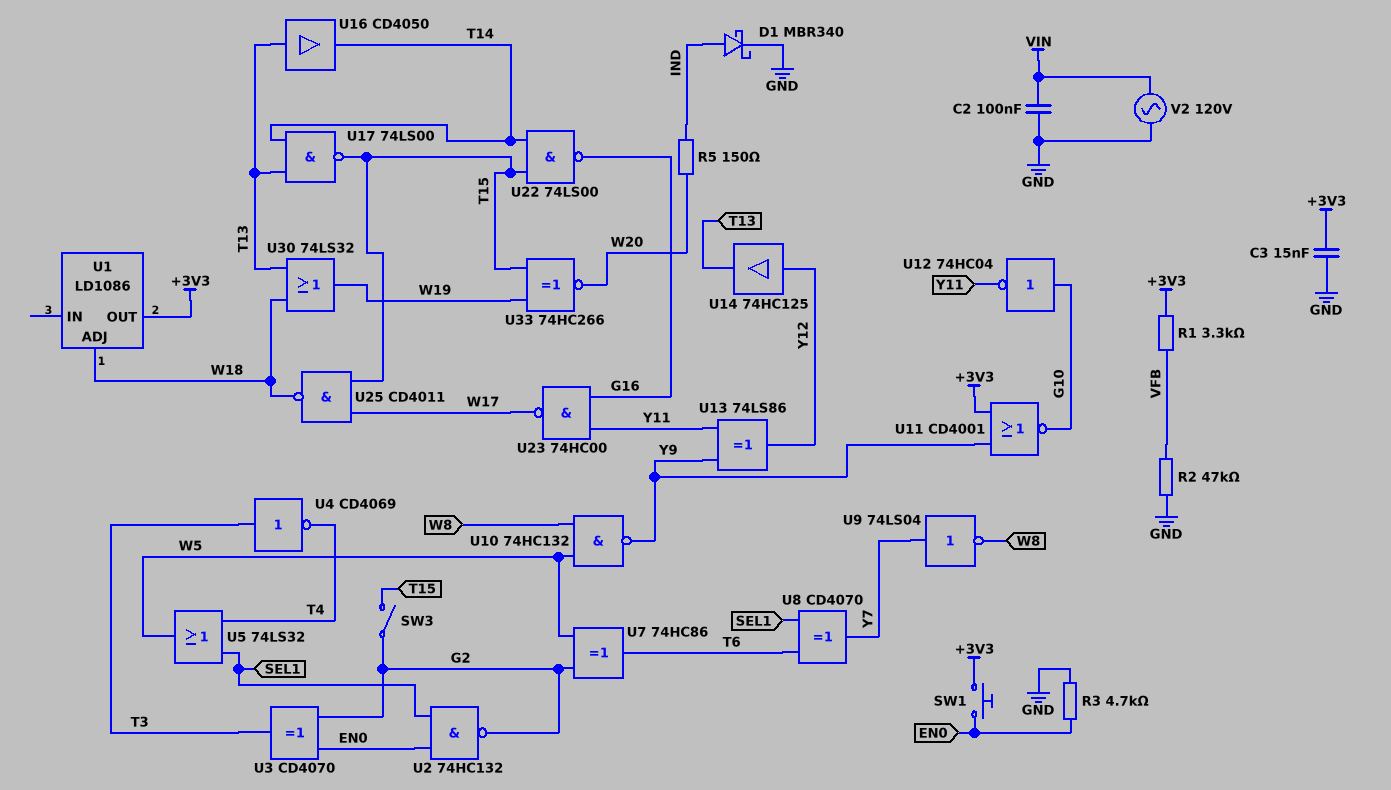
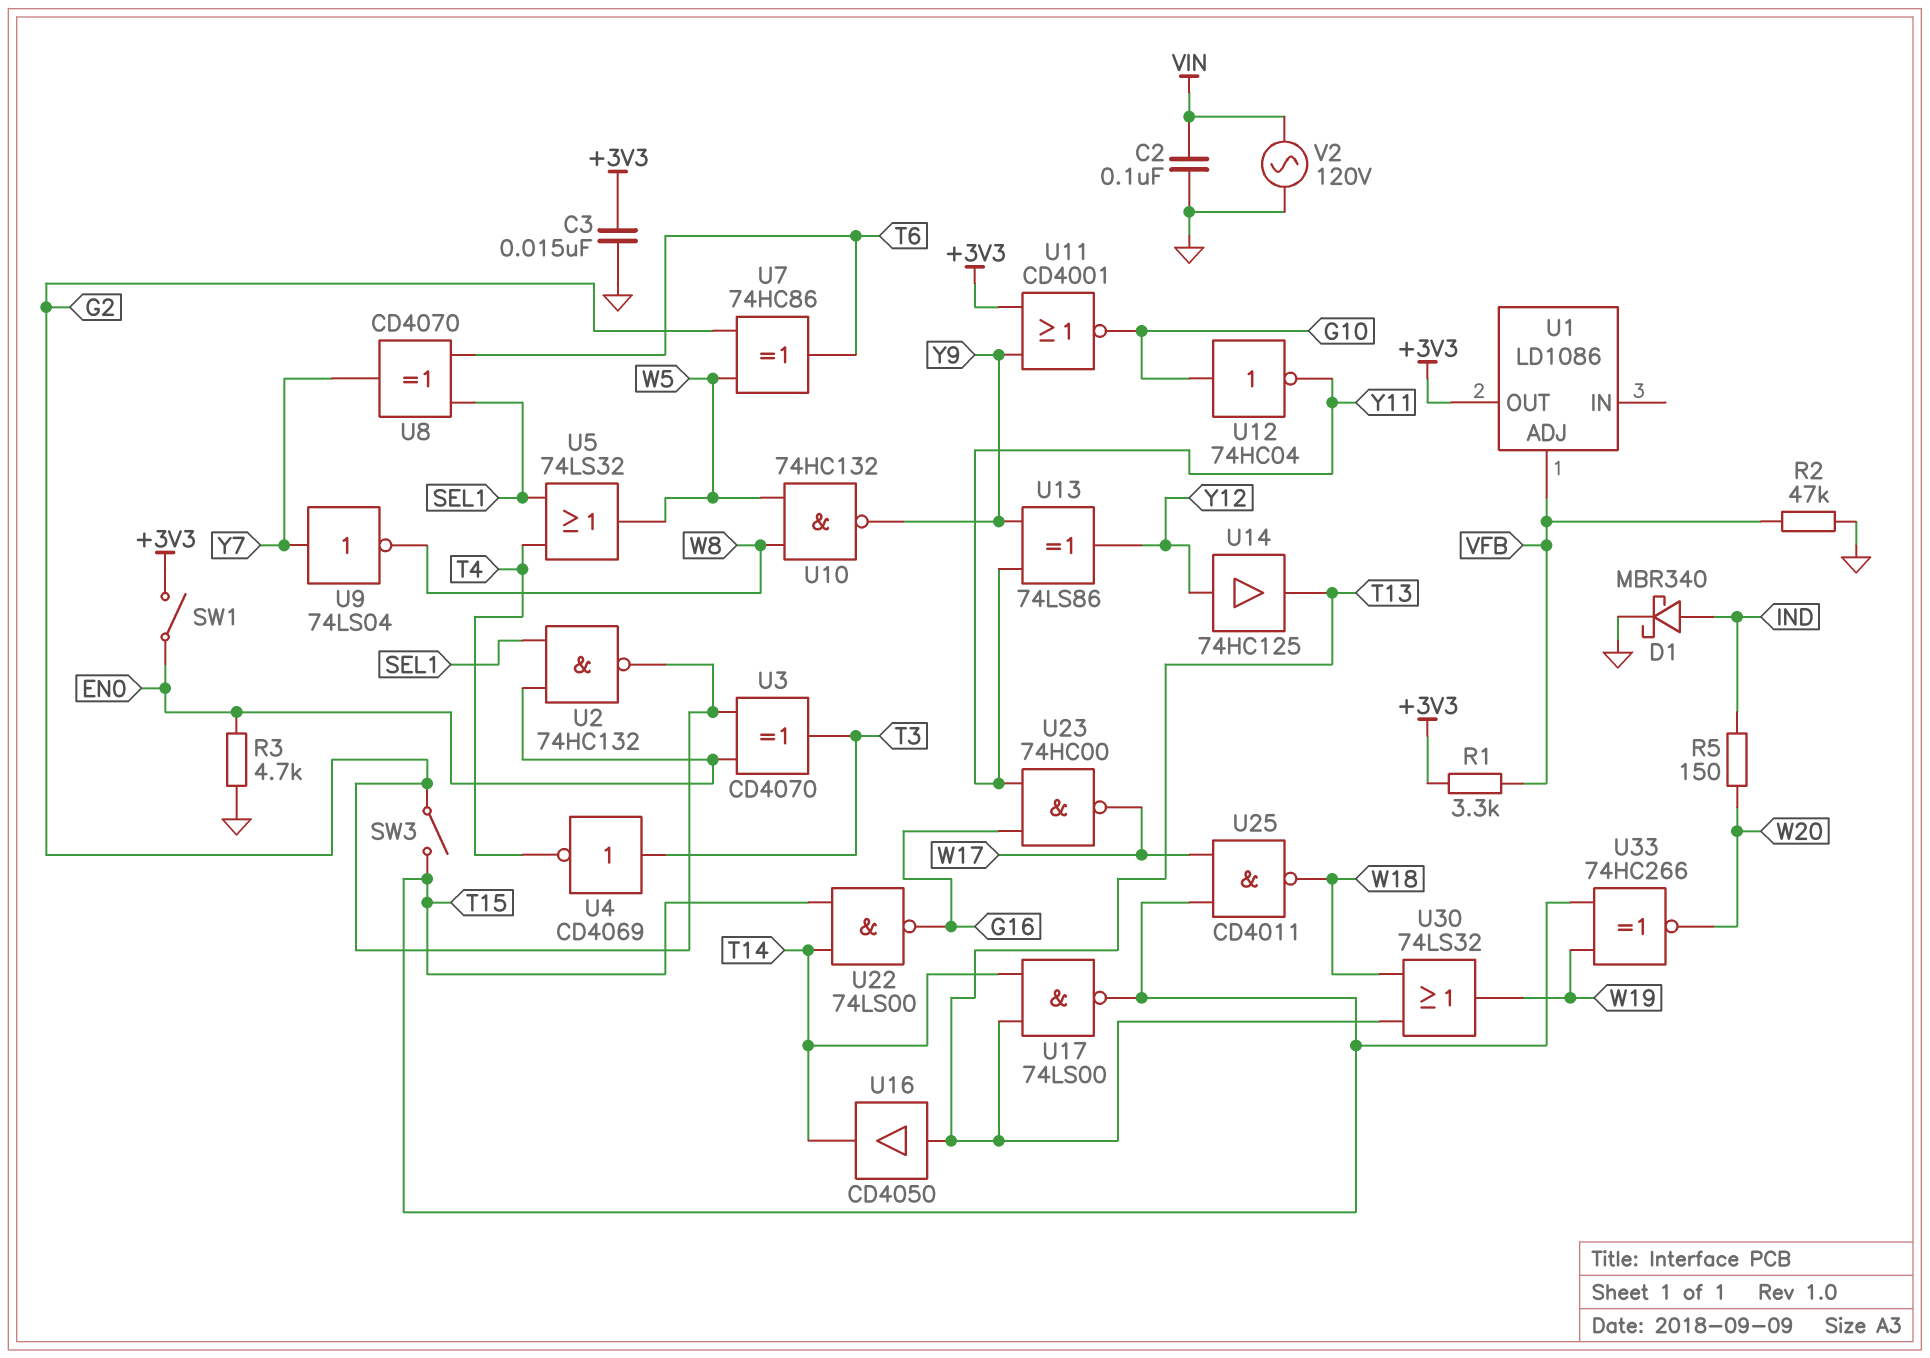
SW1: button (+3V3, EN0) -> switch (+3V3, EN0)
U1 pin ADJ: W18 -> VFB

